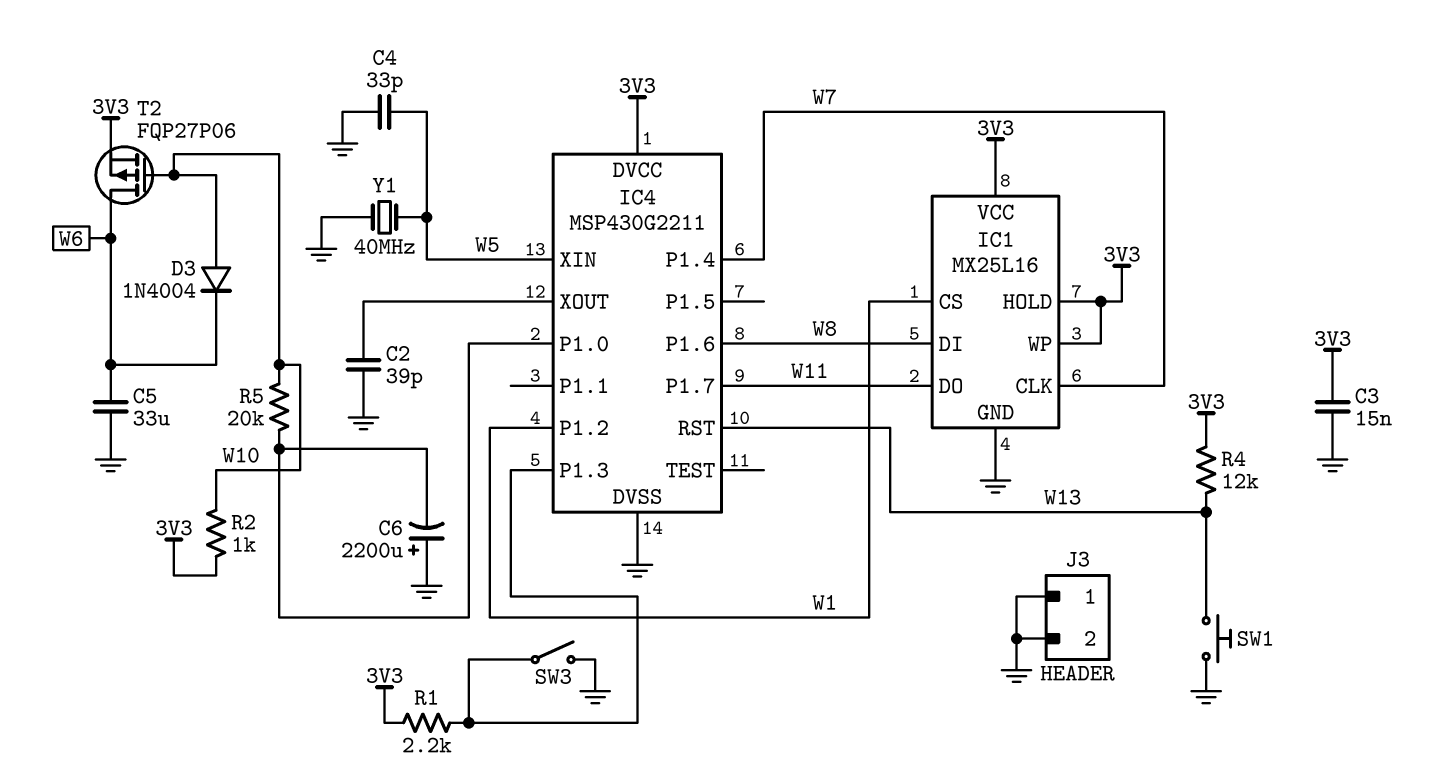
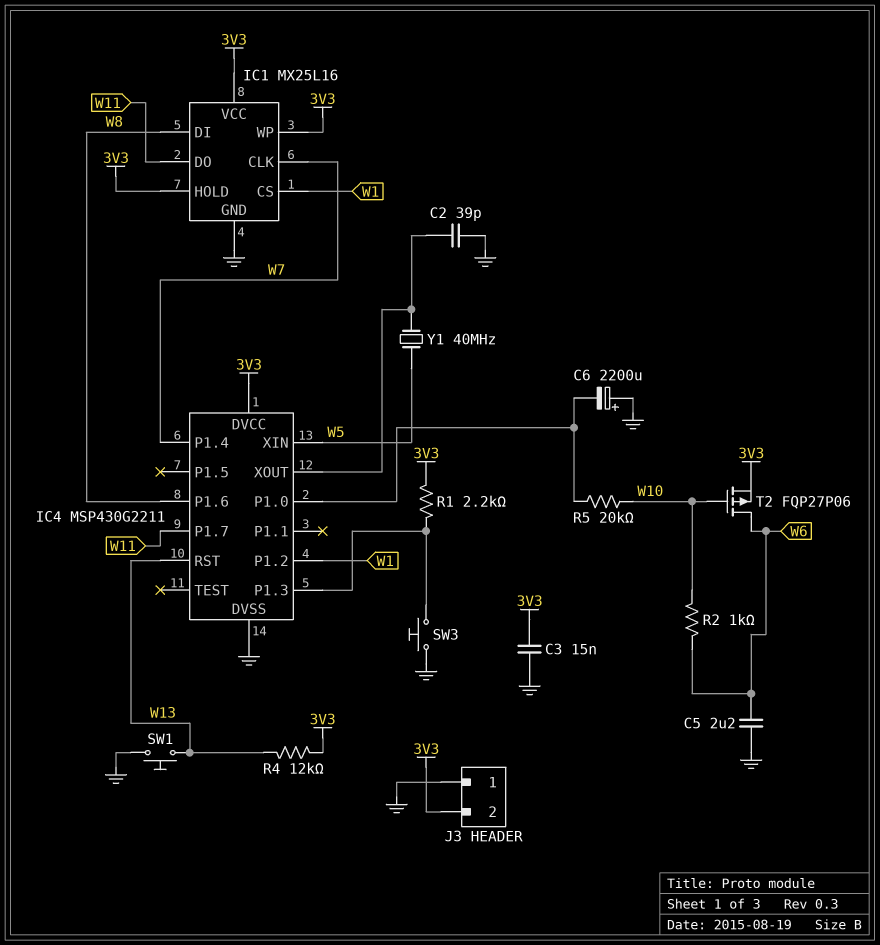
C4: 33pF (GND, W5) -> none
C5: 33uF (GND, W6) -> 2.2uF (GND, W6)
D3: diode 1N4004 (A W10, K W6) -> none
J3 pin 2: GND -> 3V3
R2: 1k (3V3, W10) -> 1k (W6, W10)
SW3: switch (GND, IC4/P1.3) -> button (GND, IC4/P1.3)
Y1: 40MHz (GND, W5) -> 40MHz (IC4/XOUT, W5)

